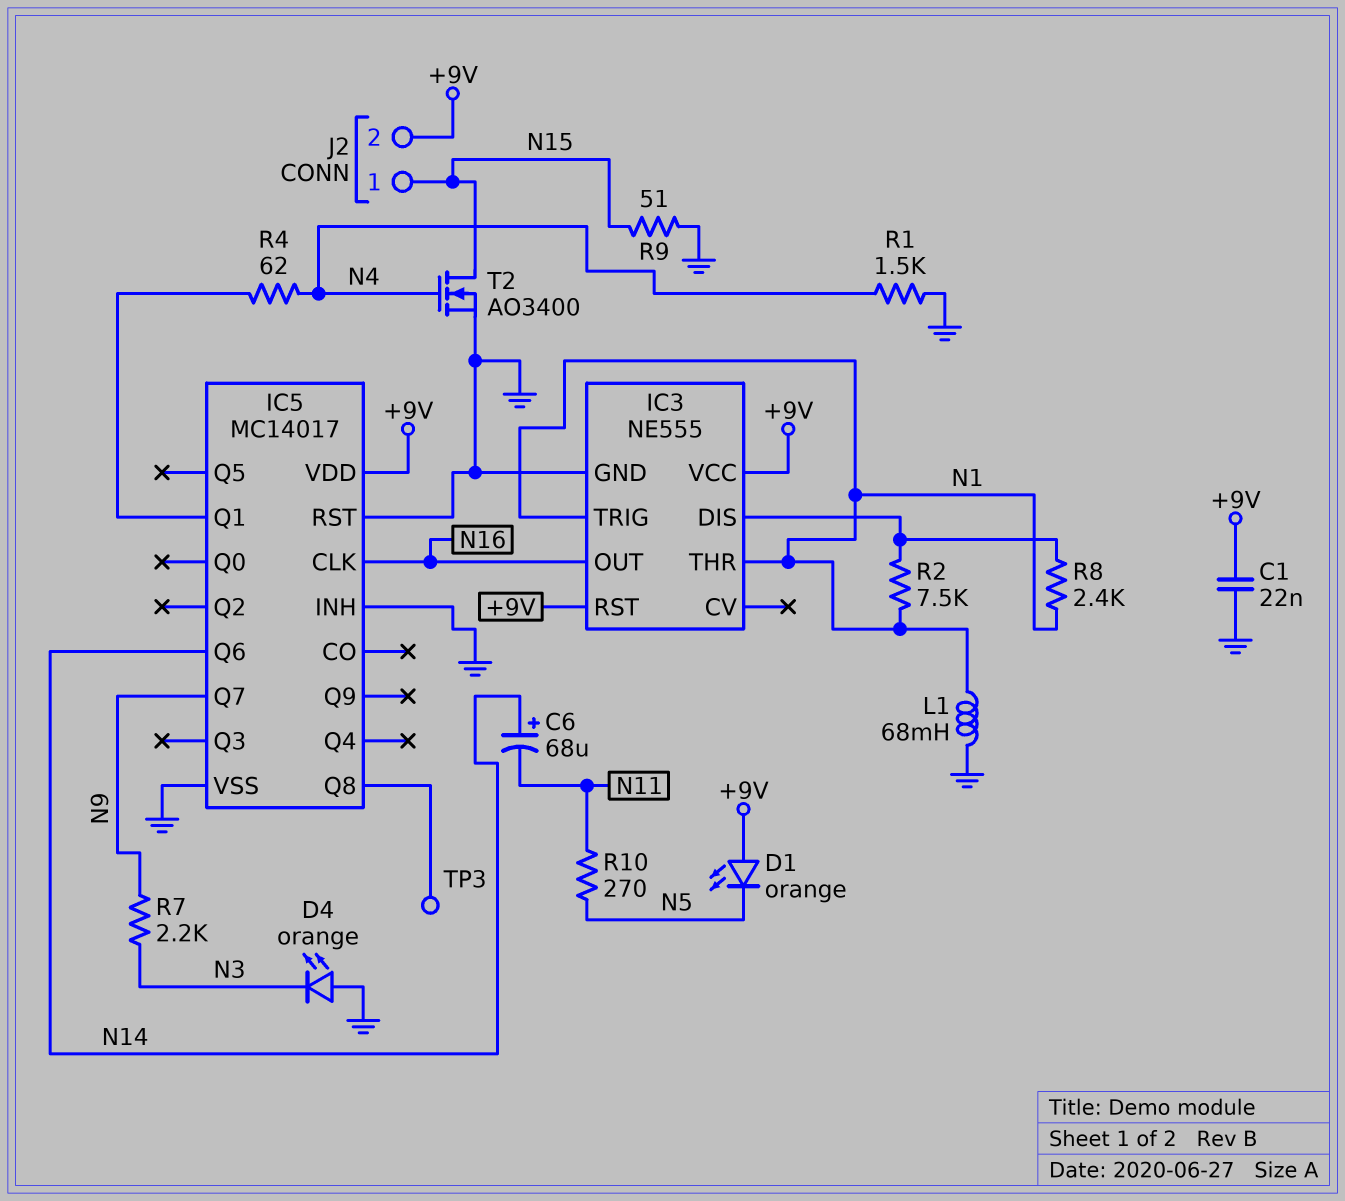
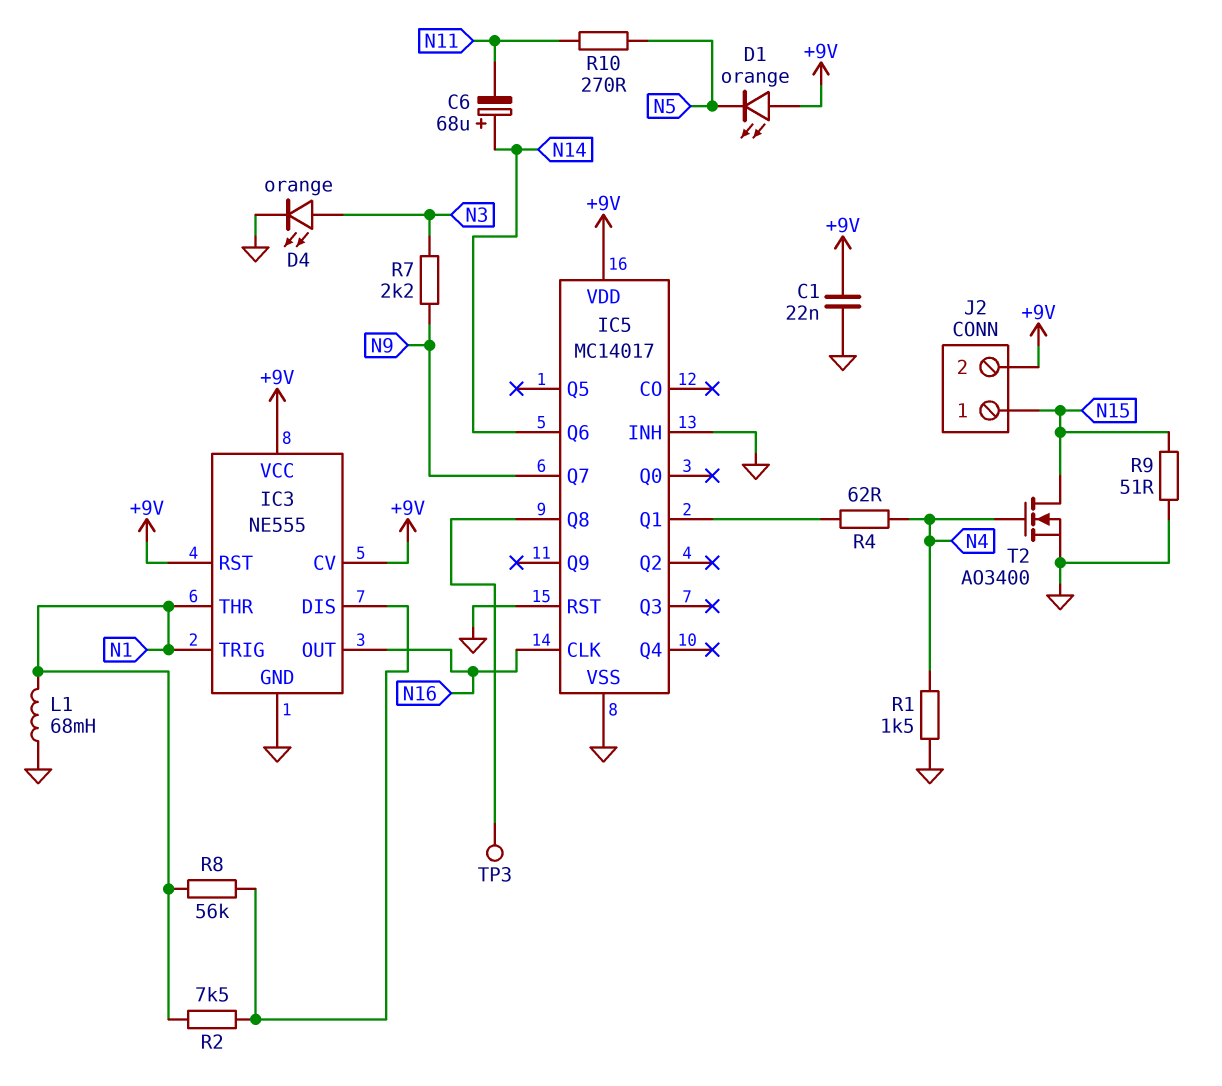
D4: LED orange (A GND, K N3) -> LED orange (A N3, K GND)
IC3 pin CV: none -> +9V
R8: 2.4k (IC3/DIS, N1) -> 56k (IC3/DIS, N1)

